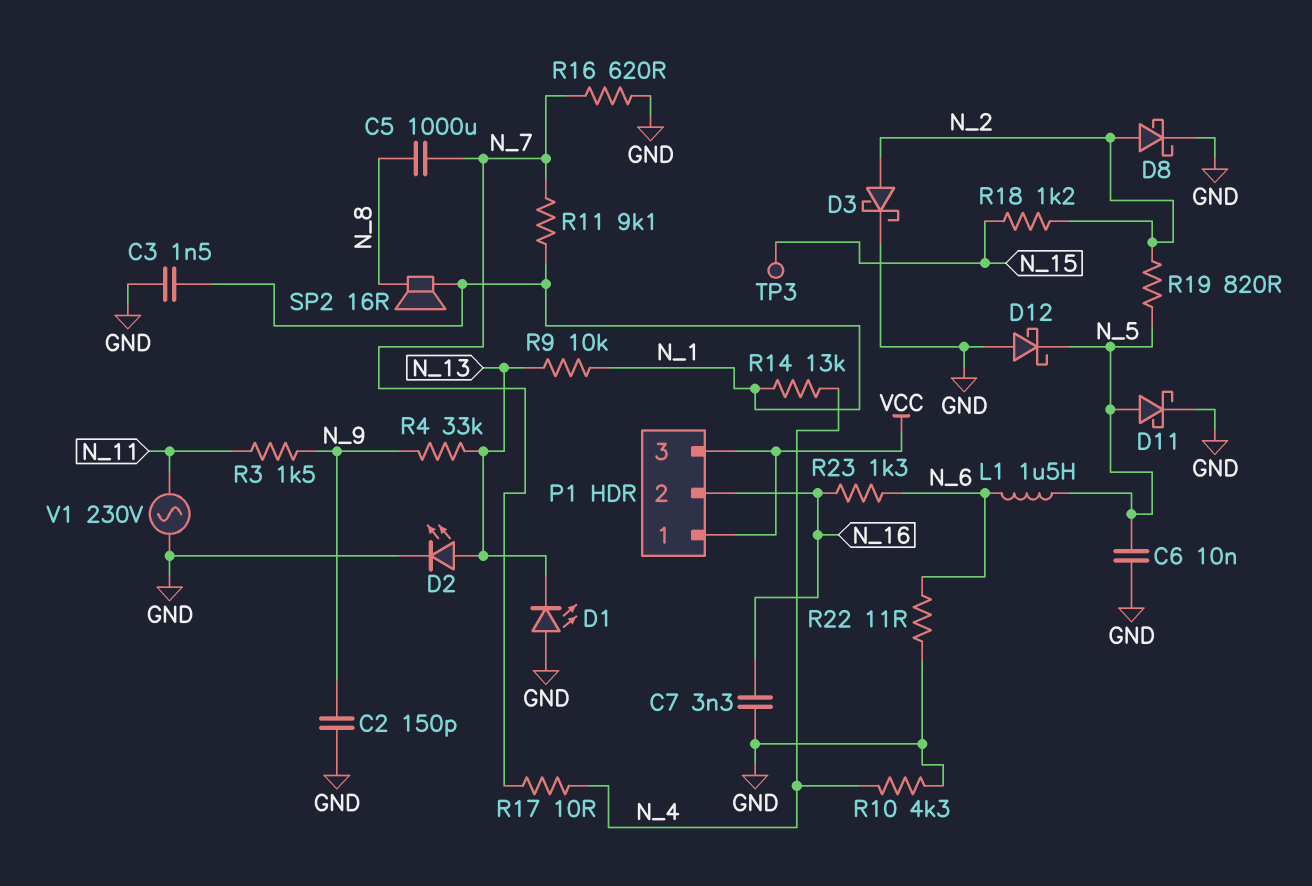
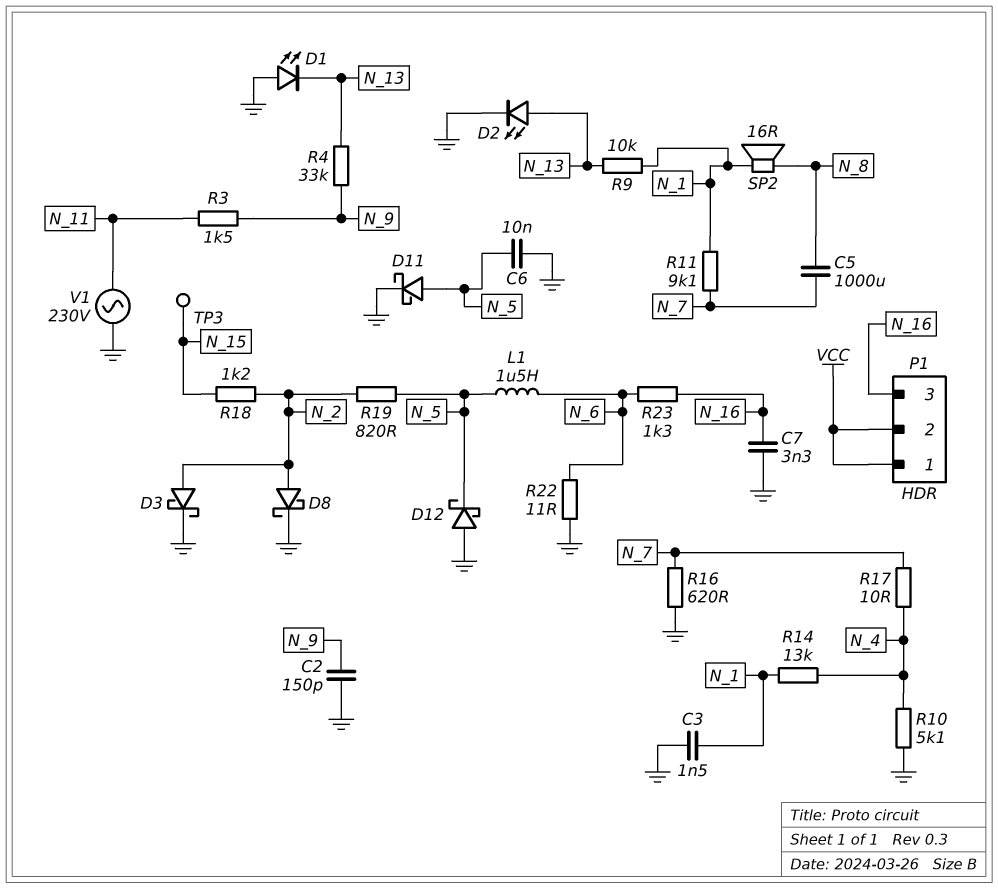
P1 pin 2: N_16 -> VCC
P1 pin 3: VCC -> N_16
R10: 4.3k (GND, N_4) -> 5.1k (GND, N_4)

